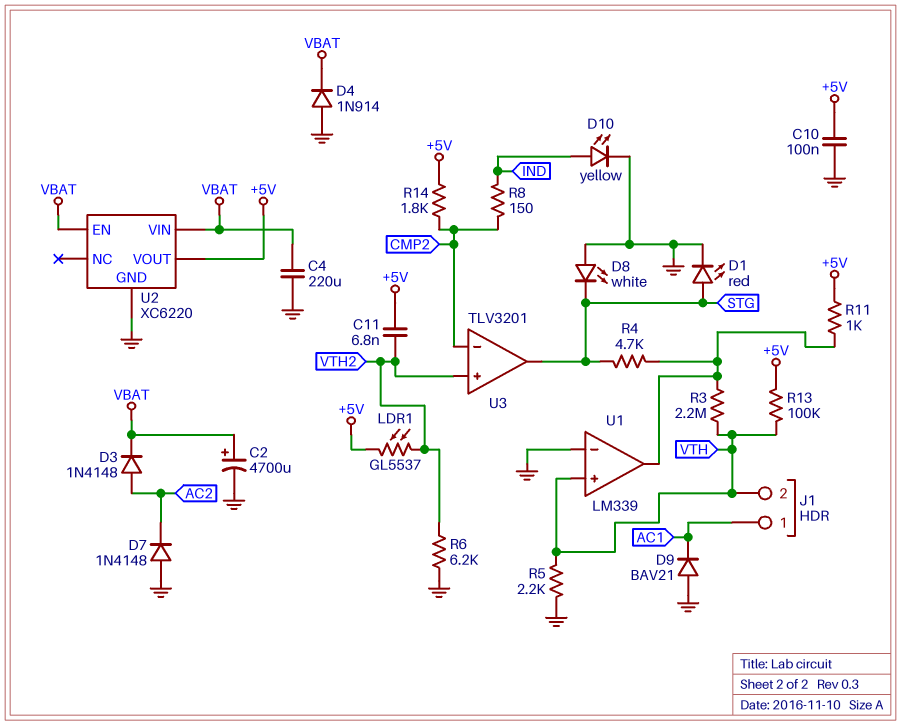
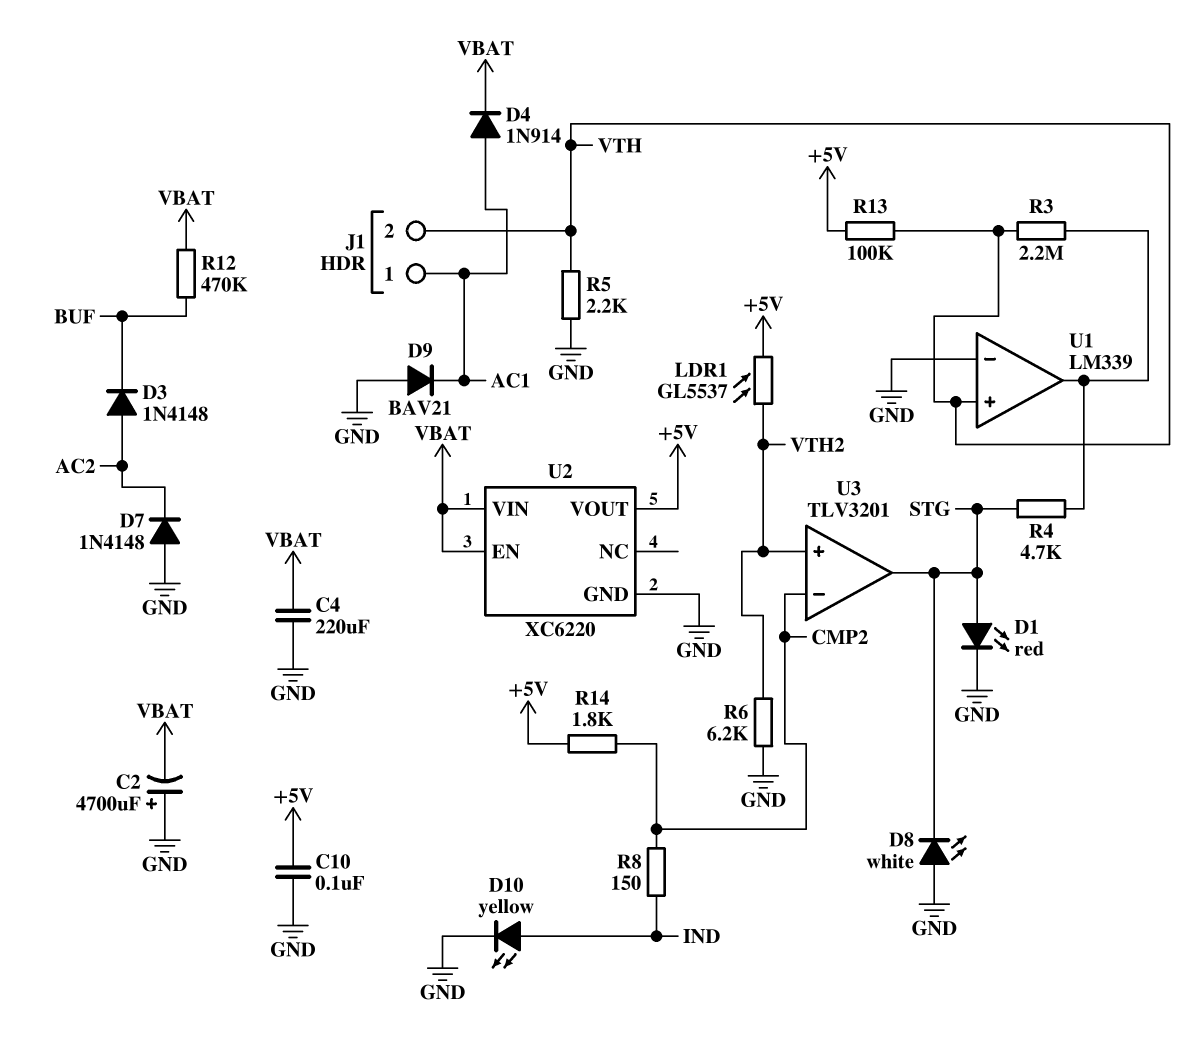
C2: 4700uF (plus VBAT, minus GND) -> 4700uF (plus GND, minus VBAT)
C11: 6.8nF (+5V, VTH2) -> none
D3: diode 1N4148 (A AC2, K VBAT) -> diode 1N4148 (A AC2, K BUF)
D4: diode 1N914 (A GND, K VBAT) -> diode 1N914 (A AC1, K VBAT)
R11: 1k (+5V, U1/out) -> none
R12: none -> 470k (BUF, VBAT)

